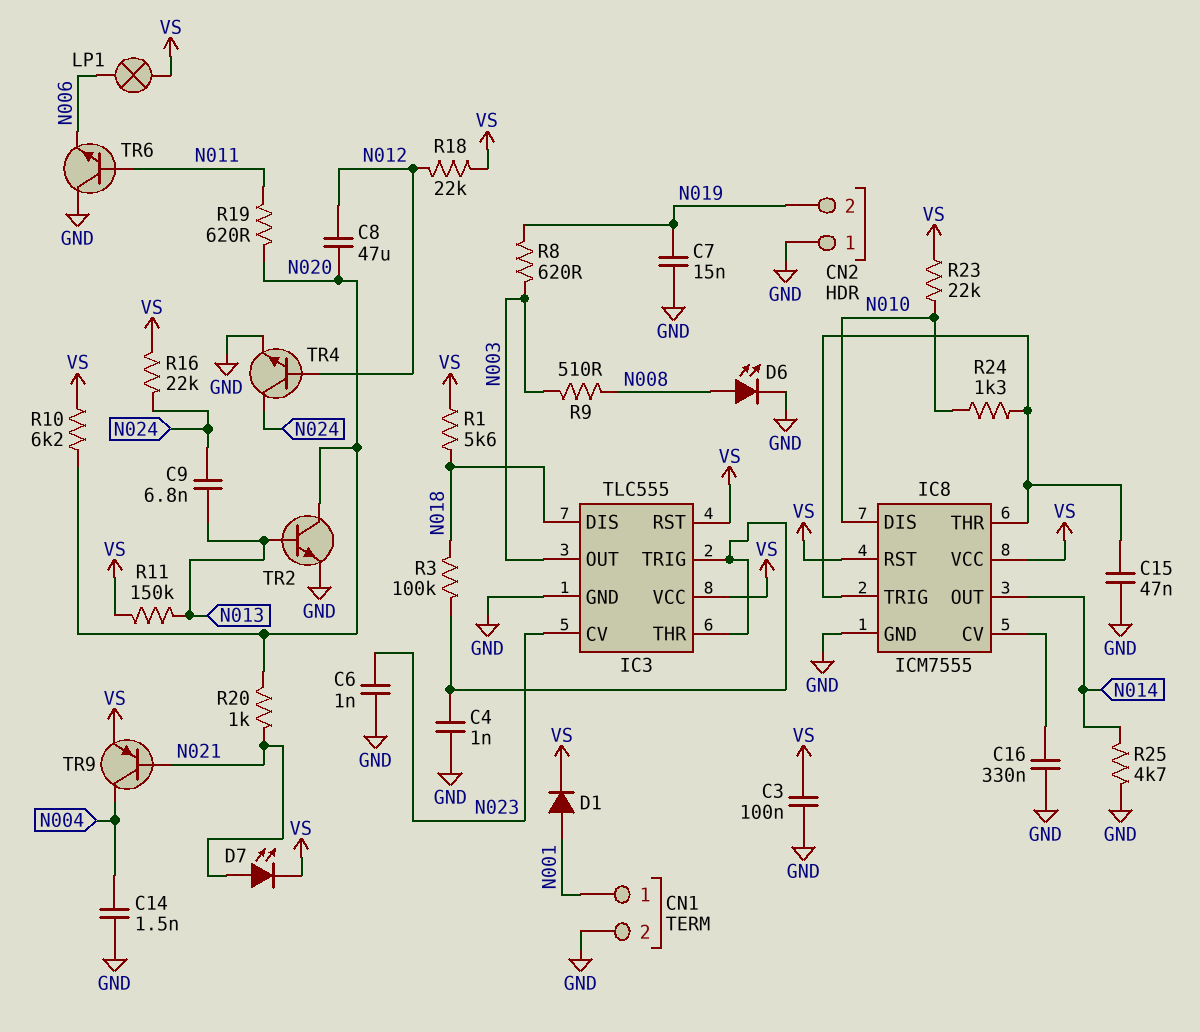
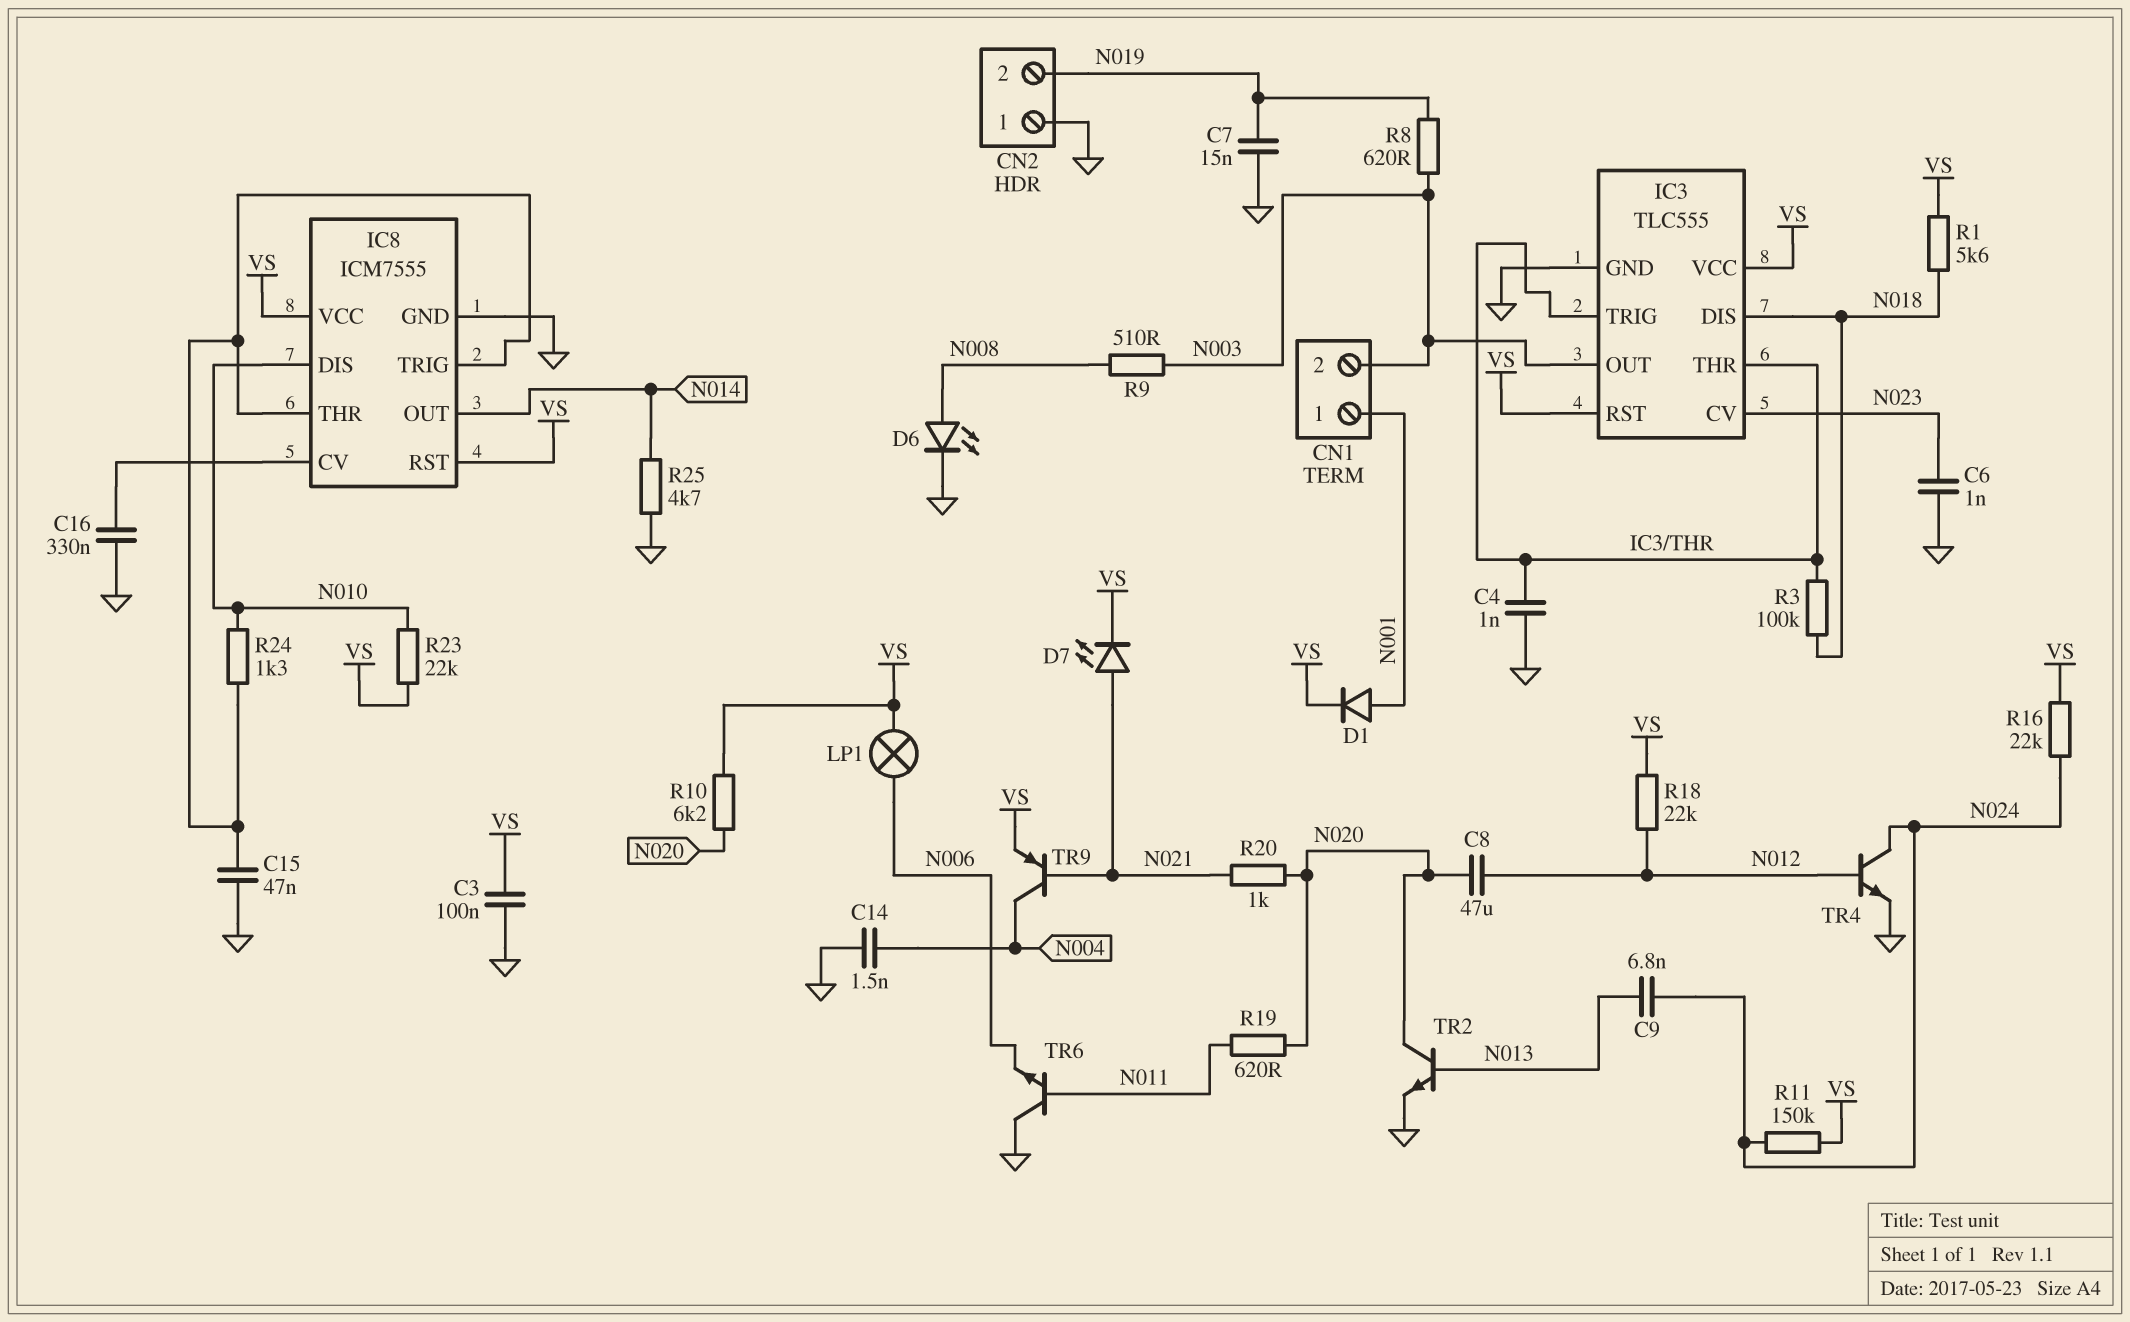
CN1 pin 2: GND -> N003
R11: 150k (N013, VS) -> 150k (N024, VS)

